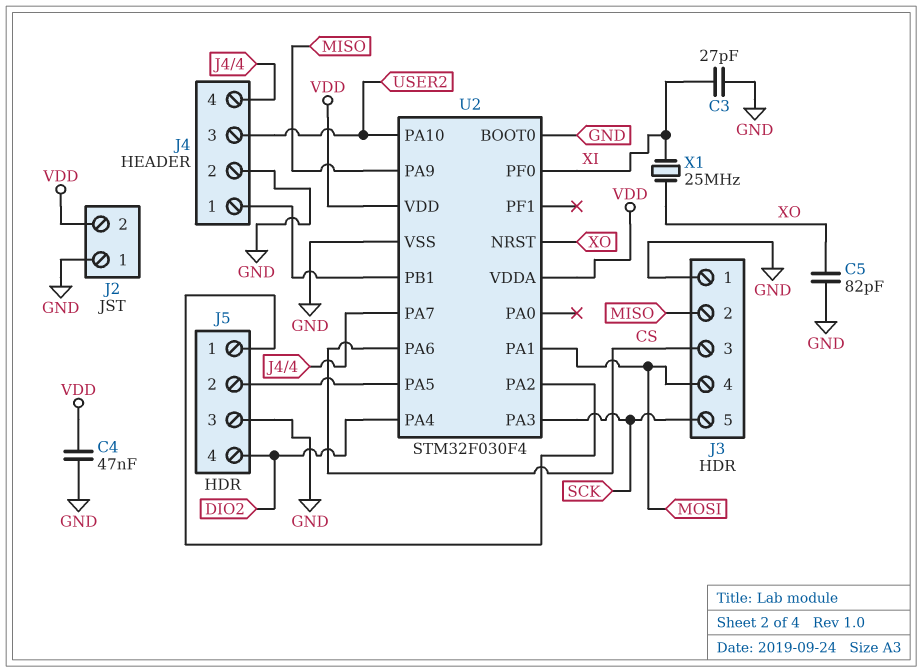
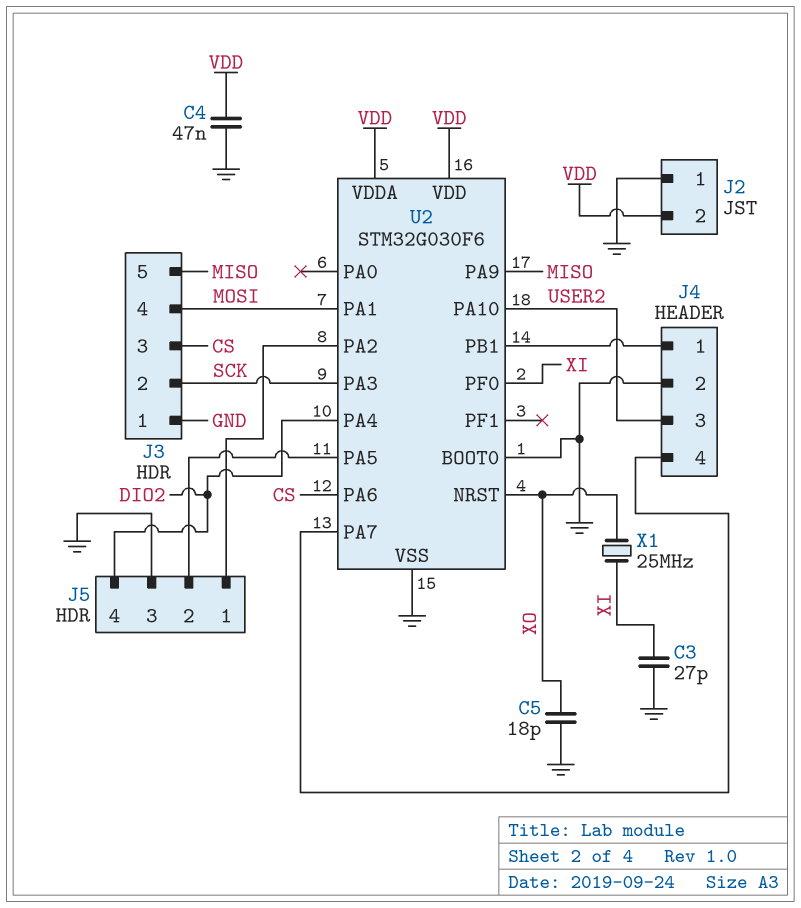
C5: 82pF (GND, XO) -> 18pF (GND, XO)
J3 pin 2: MISO -> SCK
J3 pin 5: SCK -> MISO
U2: STM32F030F4 -> STM32G030F6

